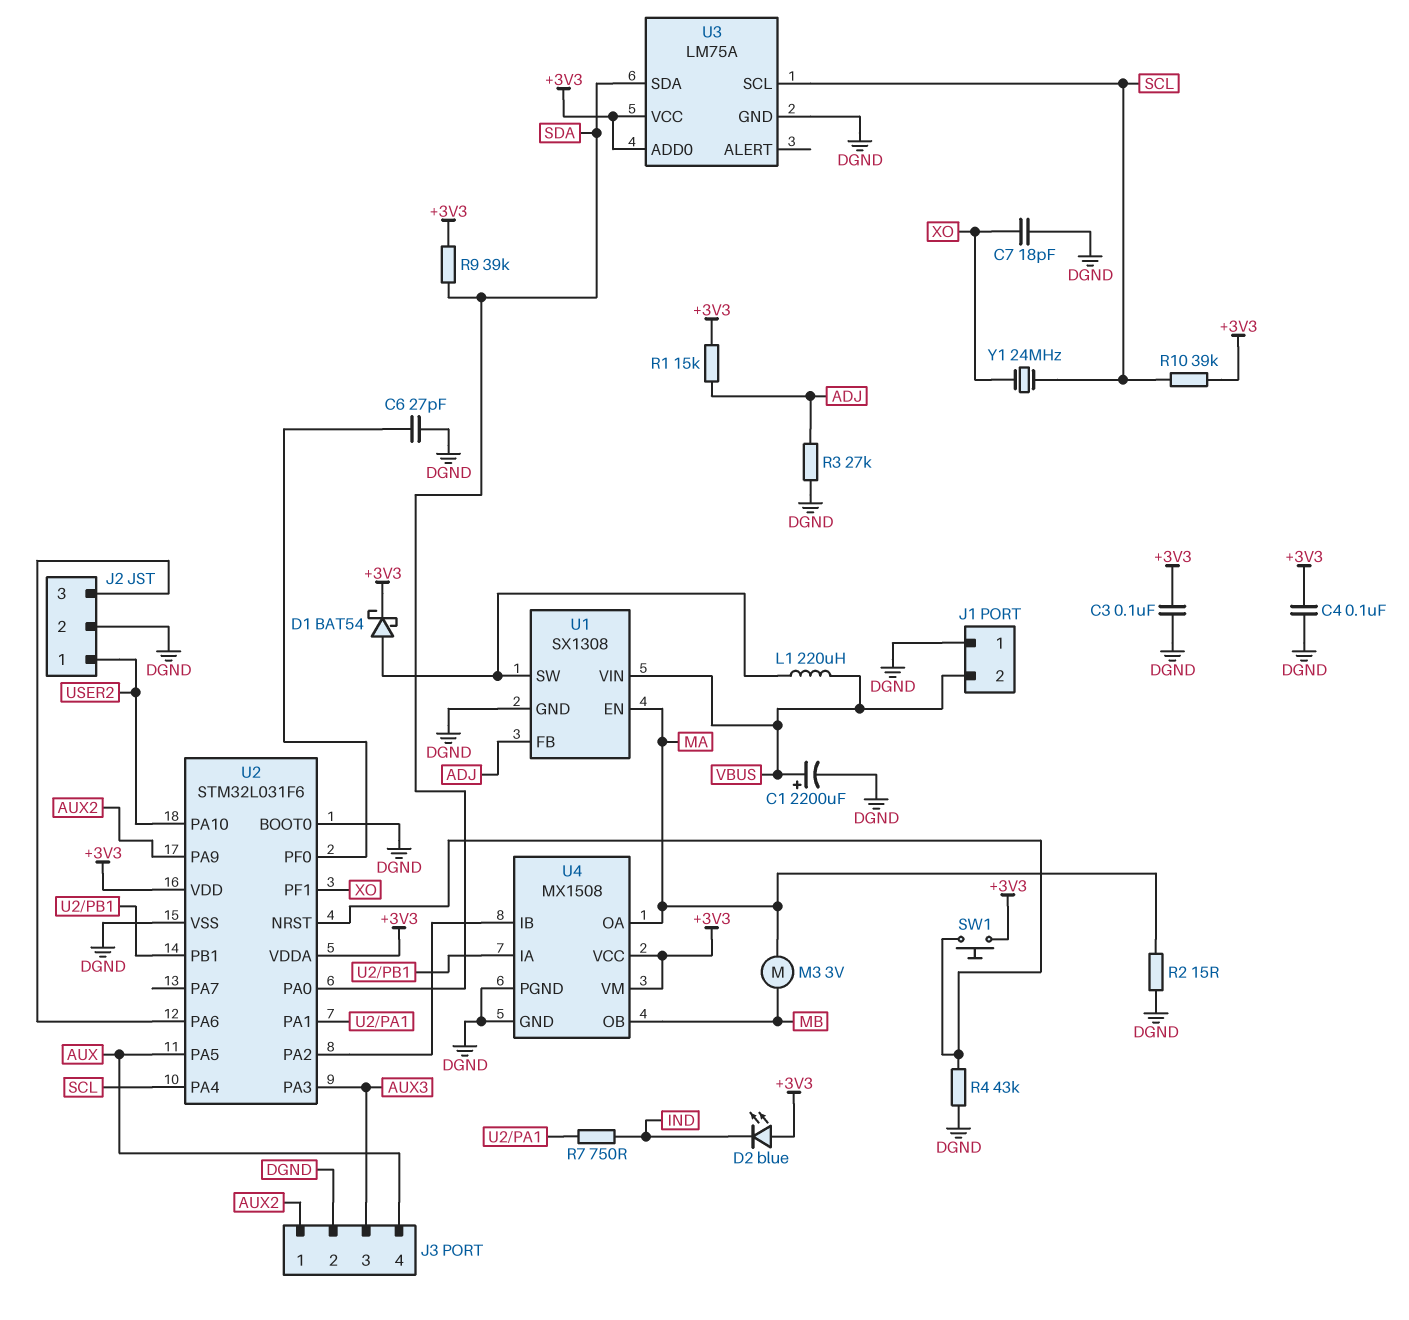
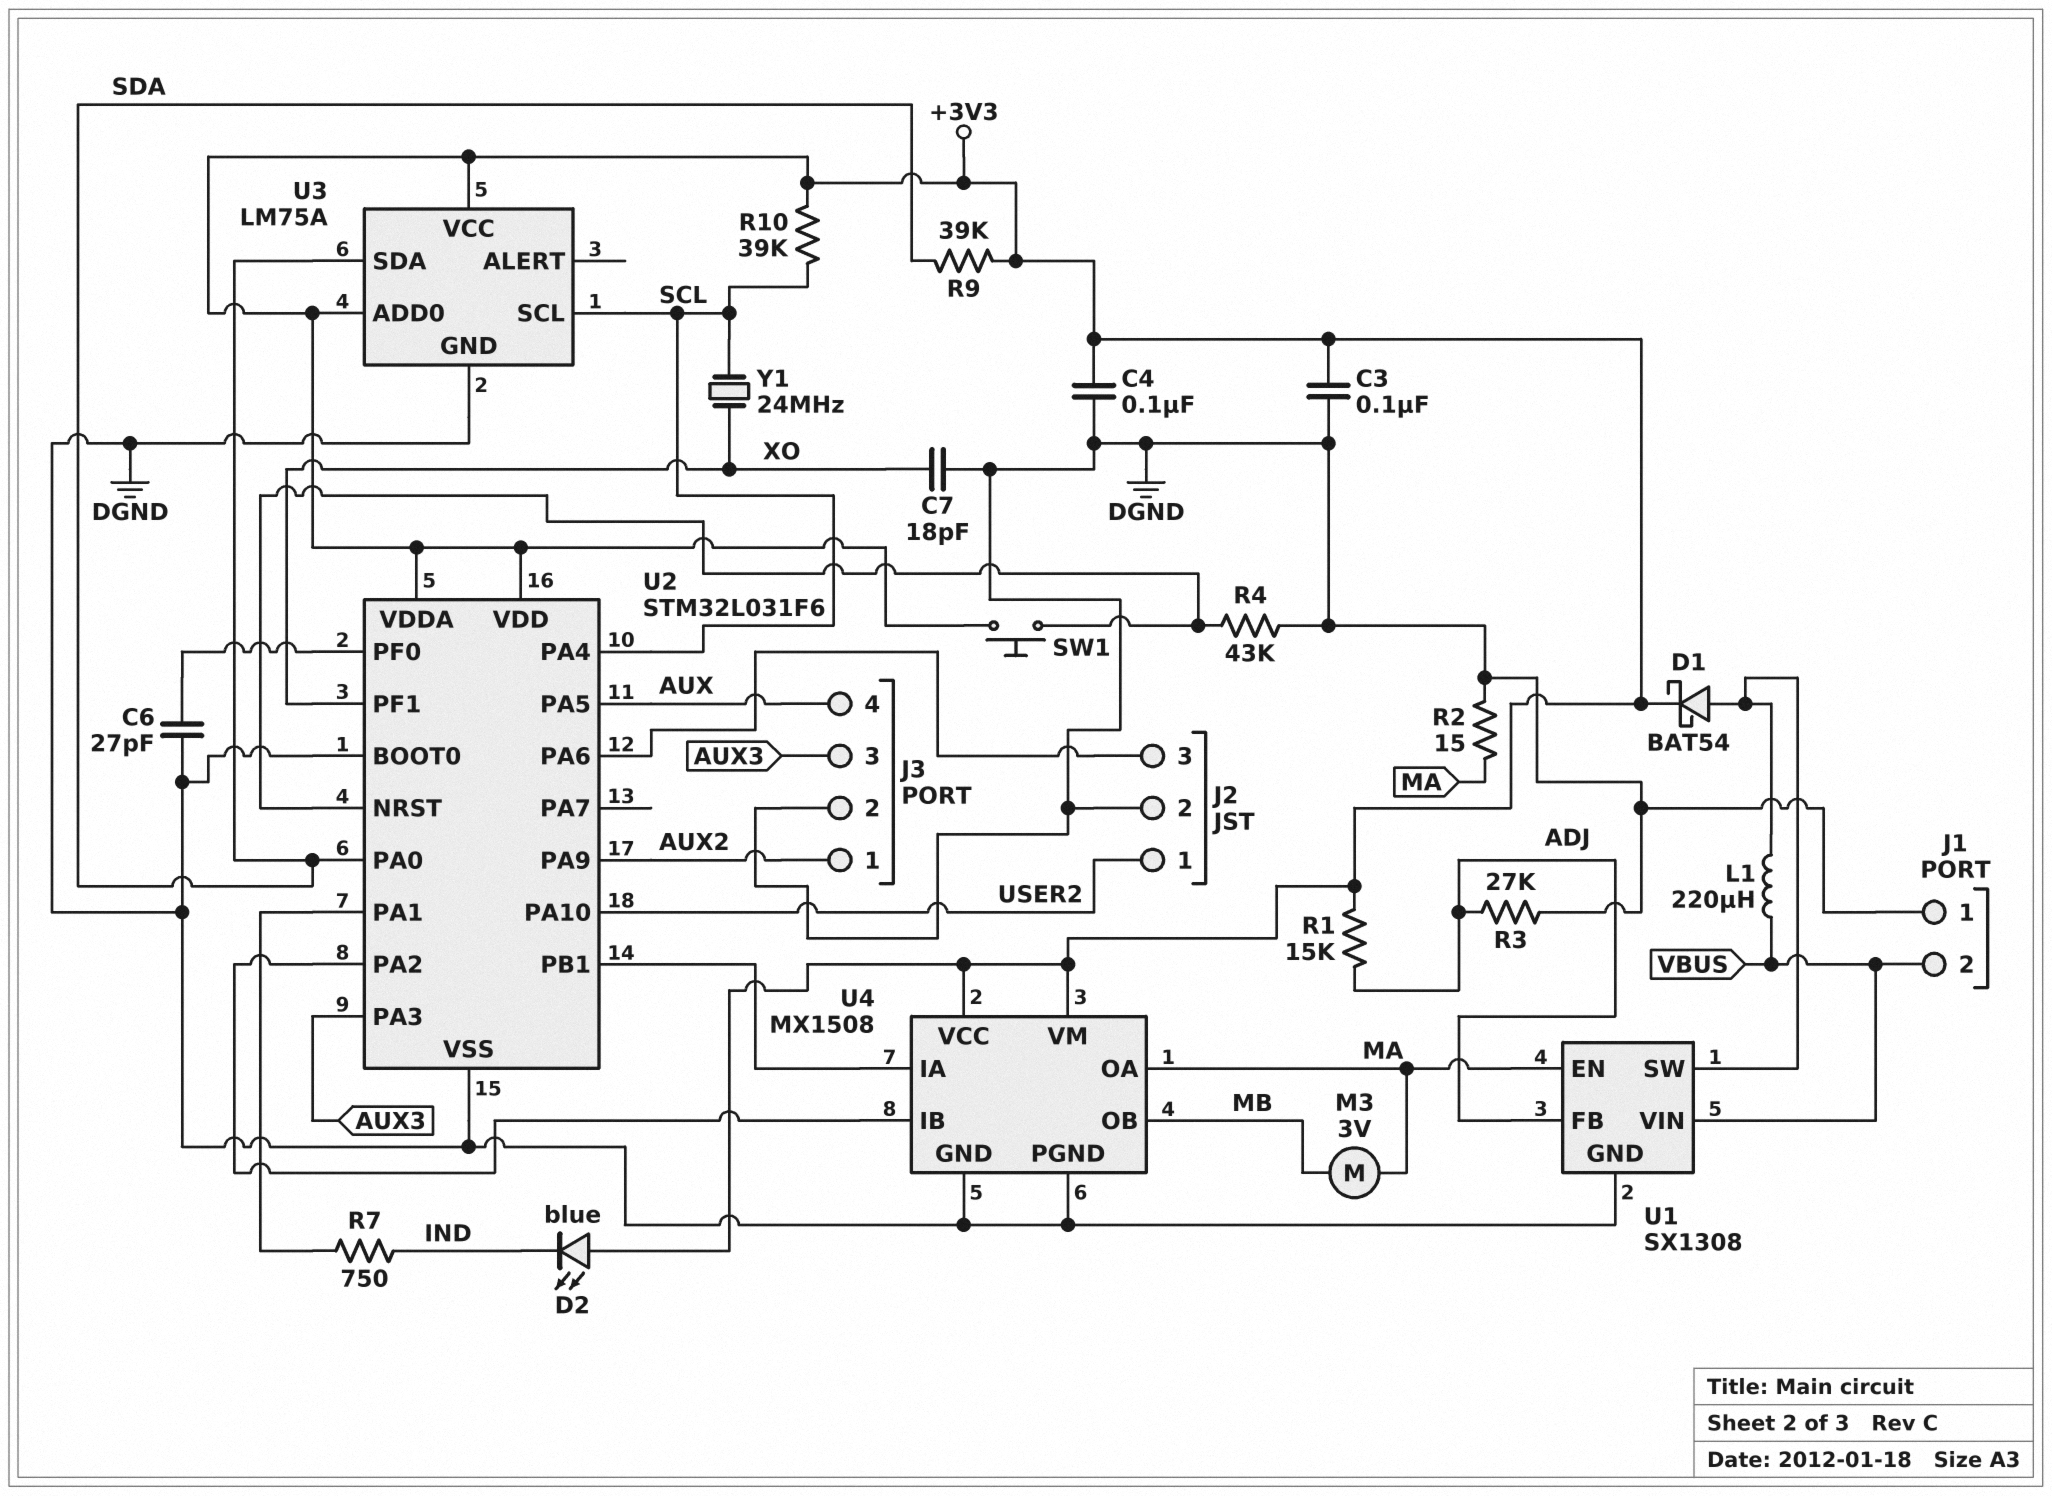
C1: 2200uF (plus VBUS, minus DGND) -> none

